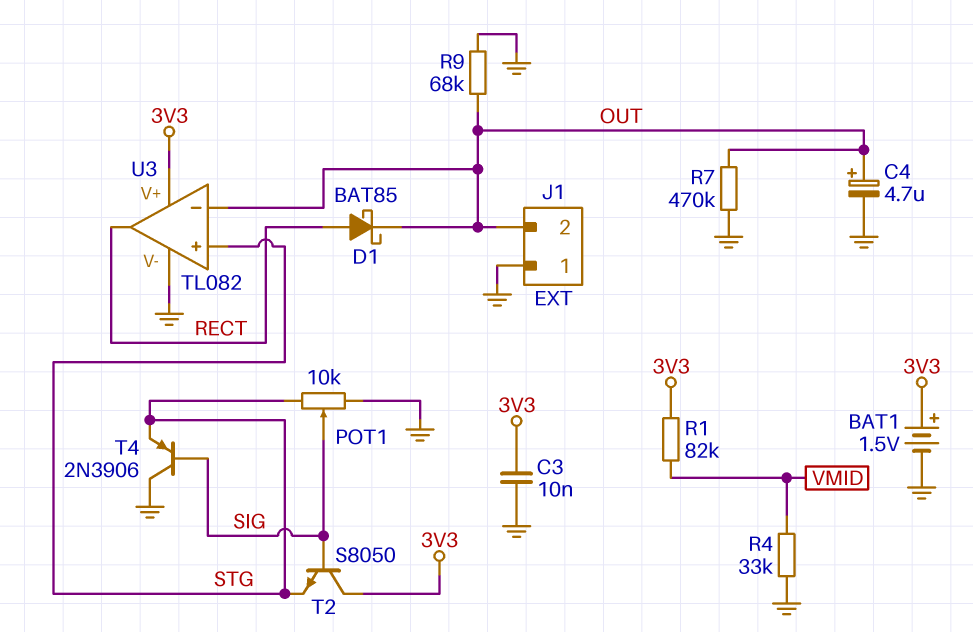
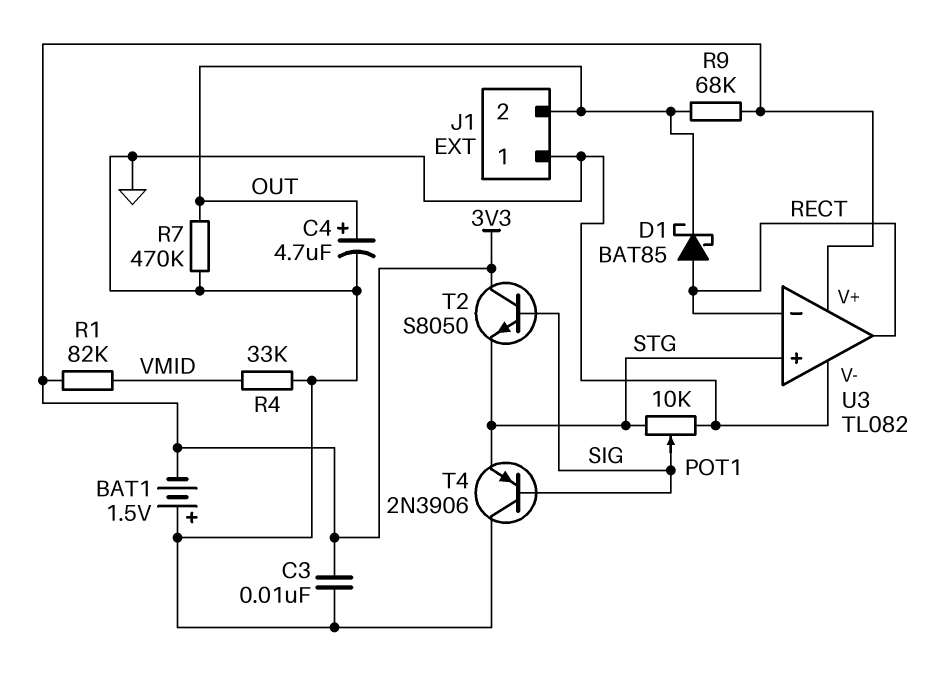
BAT1: 1.5V (plus 3V3, minus GND) -> 1.5V (plus GND, minus 3V3)
R9: 68k (GND, OUT) -> 68k (3V3, OUT)
U3 pin in-: OUT -> RECT

